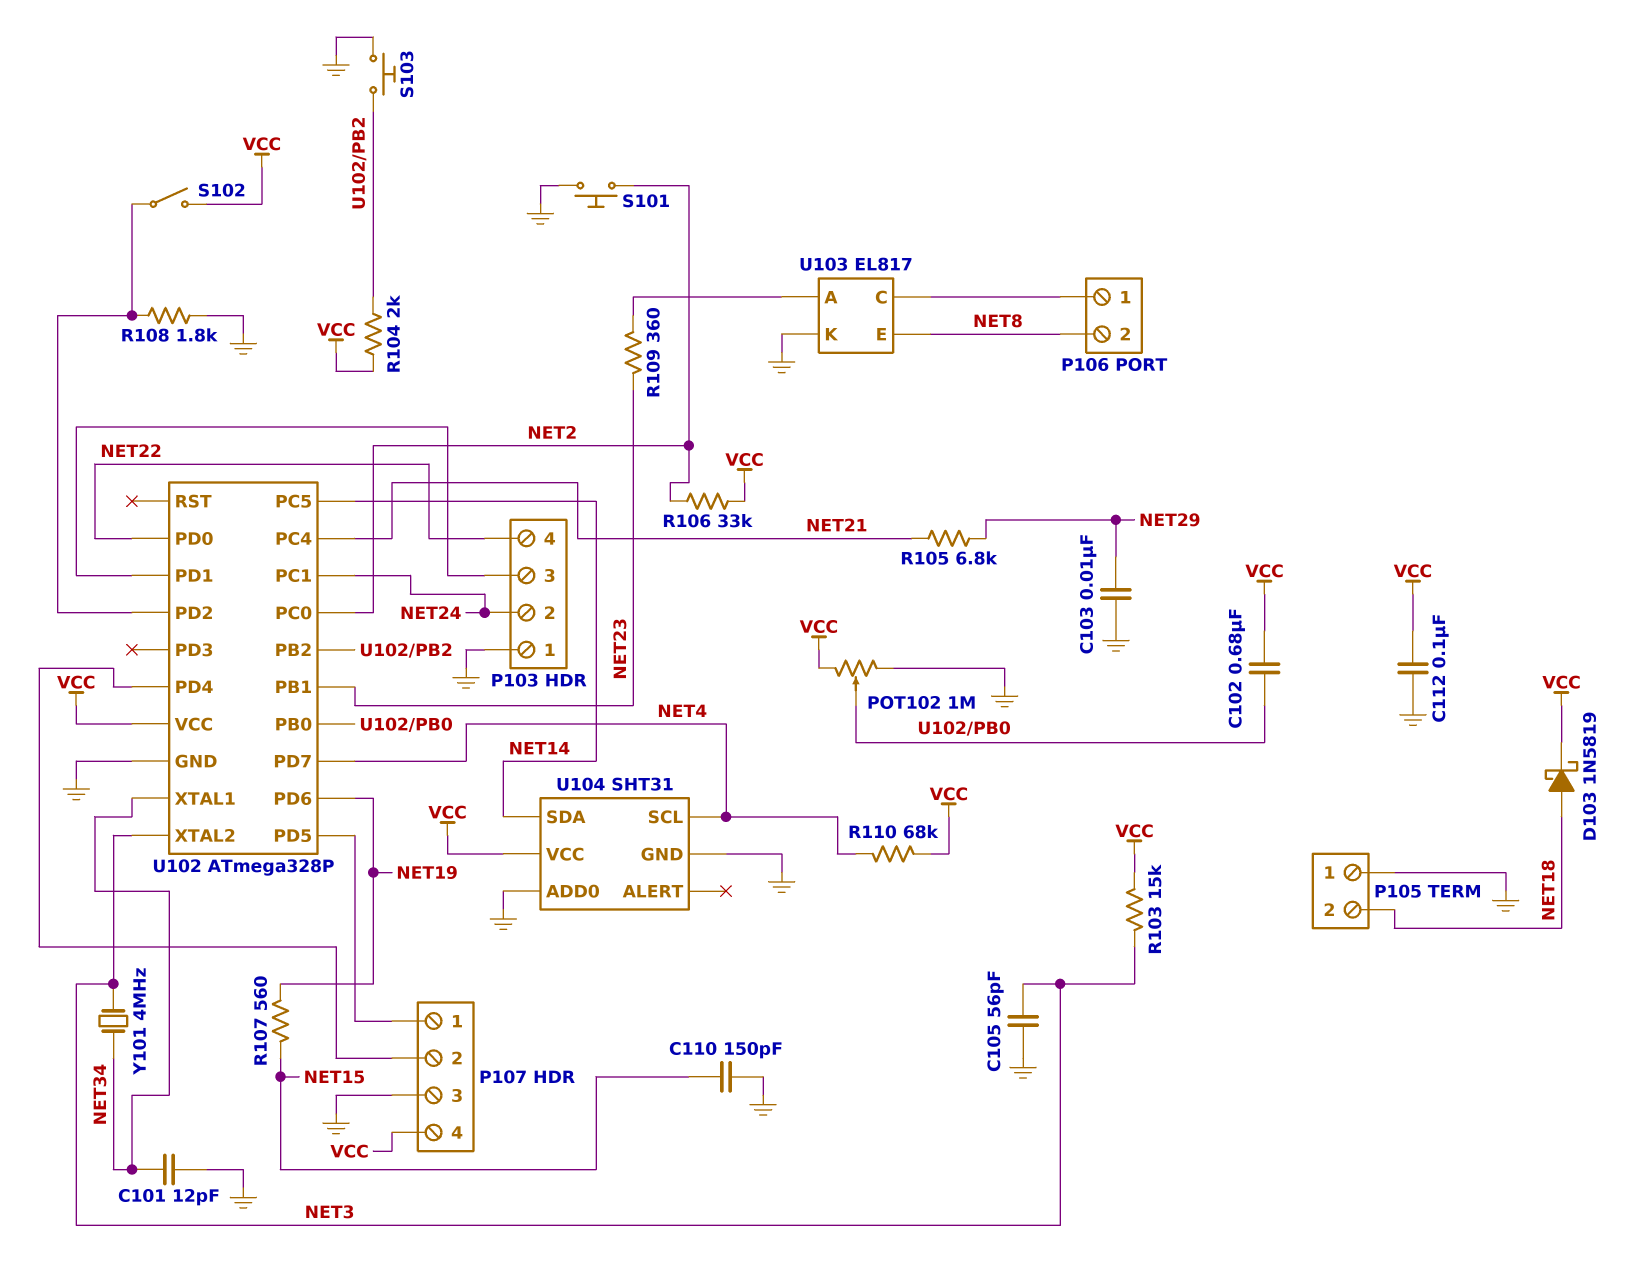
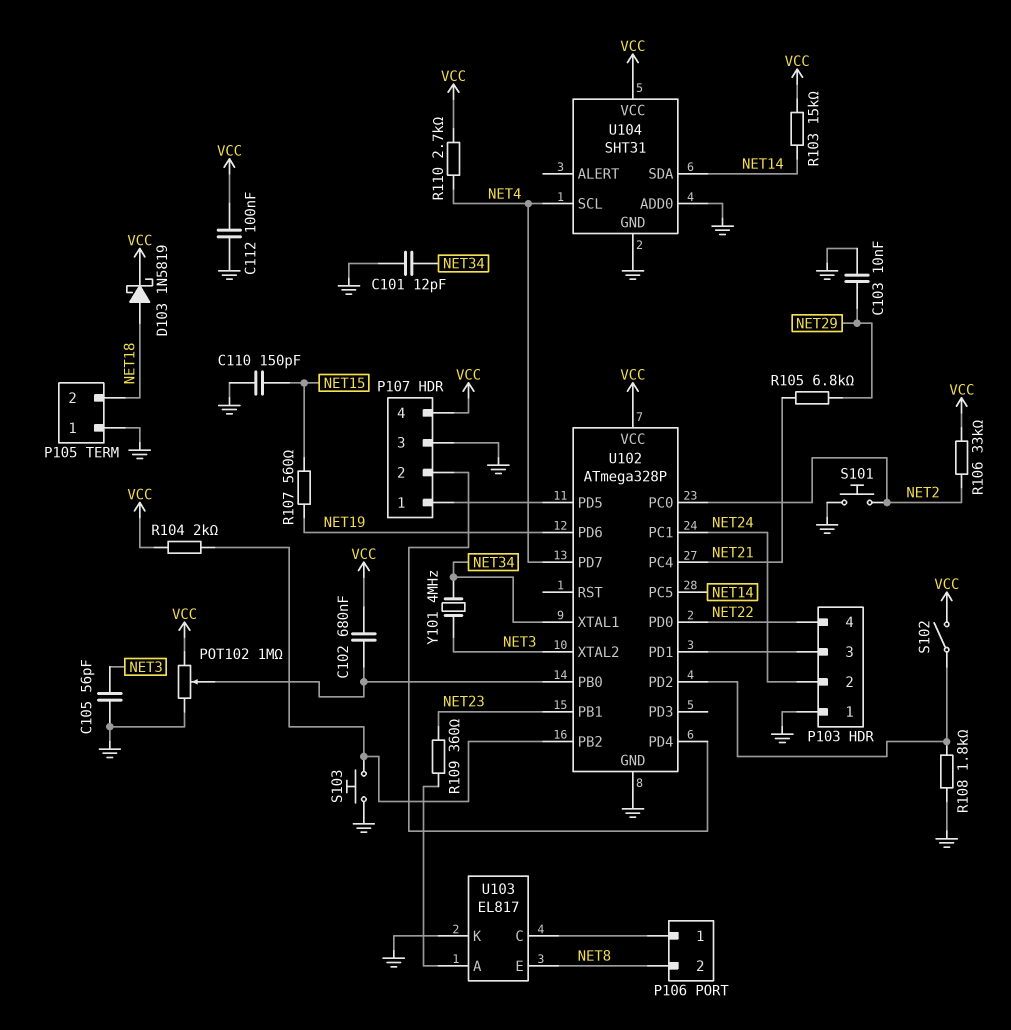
R103: 15k (NET3, VCC) -> 15k (NET14, VCC)
R110: 68k (NET4, VCC) -> 2.7k (NET4, VCC)

